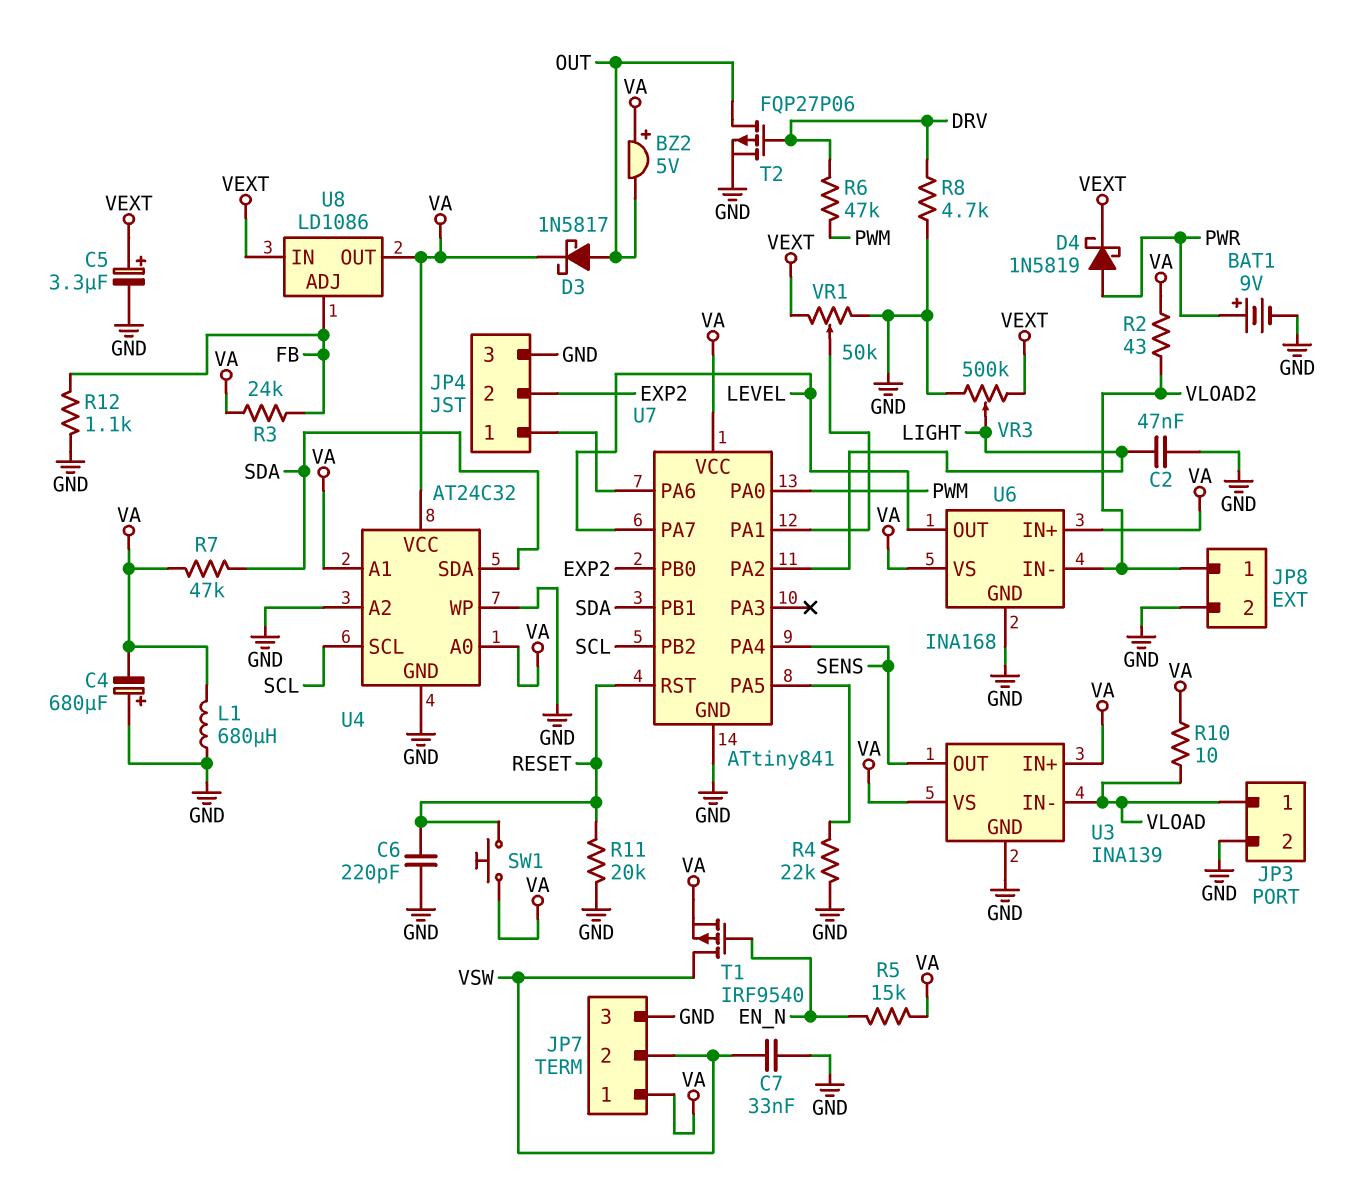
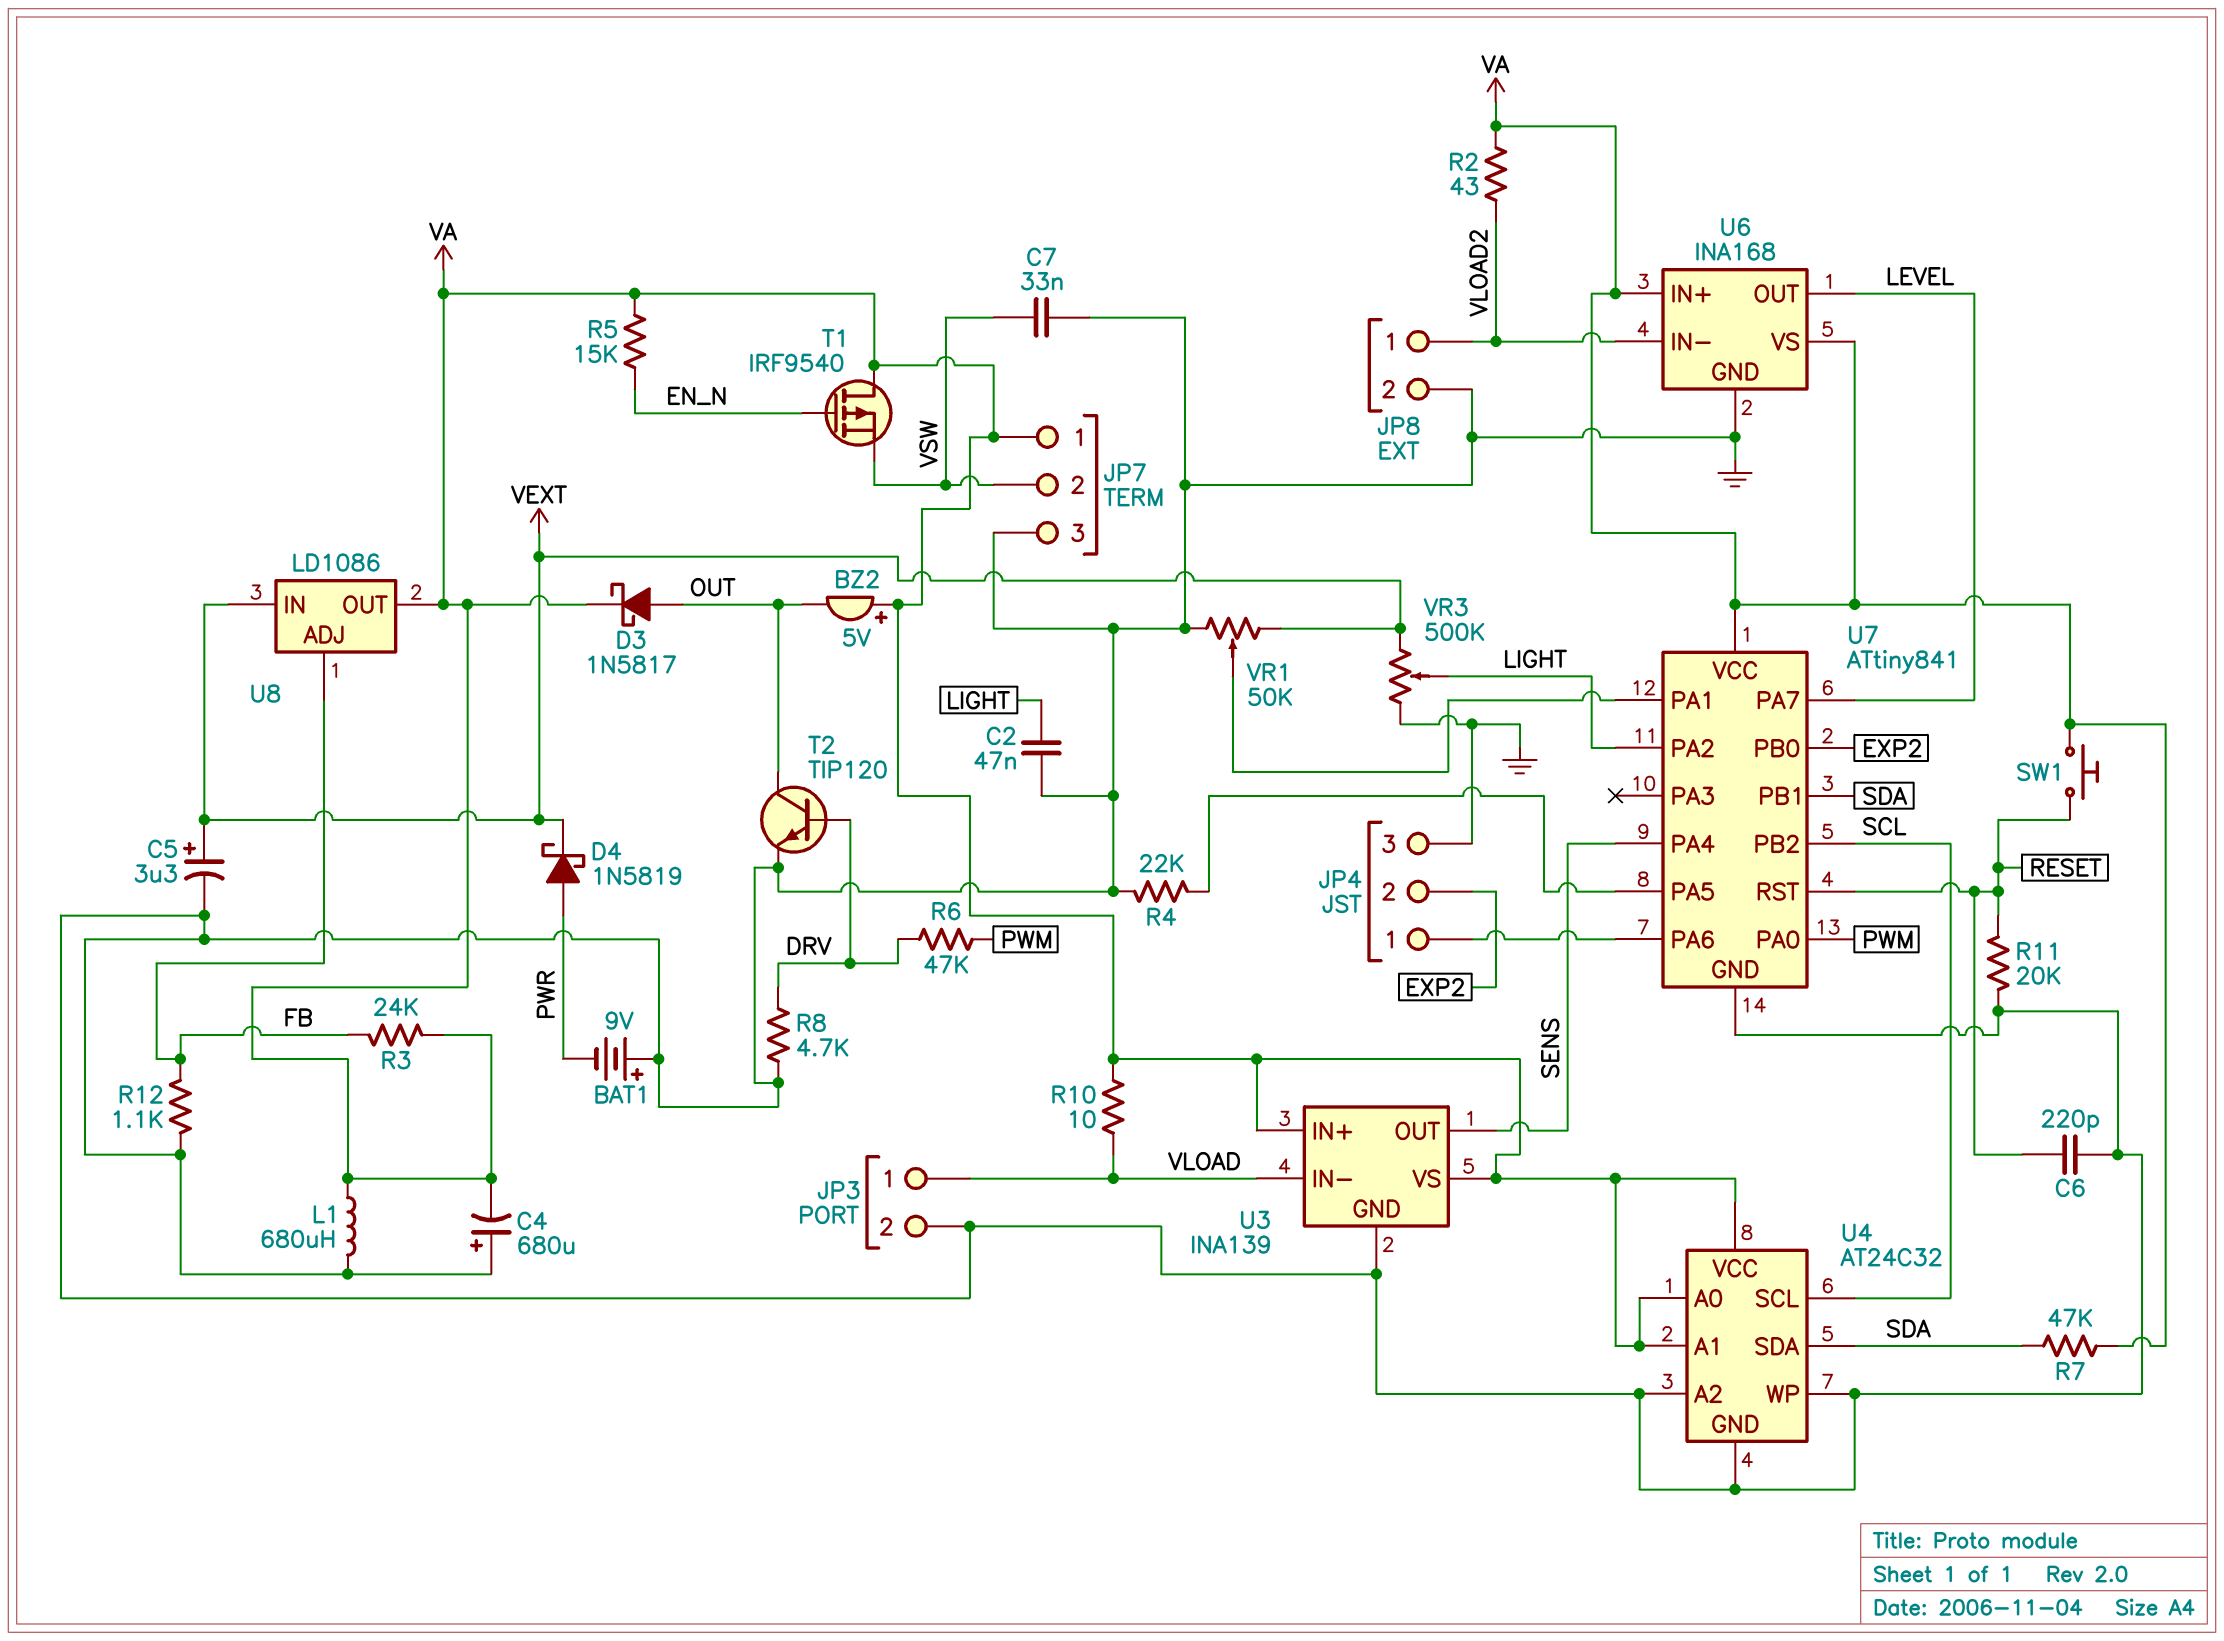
BAT1: 9V (plus PWR, minus GND) -> 9V (plus GND, minus PWR)
T1: PMOS IRF9540 (G EN_N, D VSW, S VA) -> PMOS IRF9540 (G EN_N, D VA, S VSW)
T2: PMOS FQP27P06 (G DRV, D OUT, S GND) -> NPN TIP120 (B DRV, C OUT, E GND)

